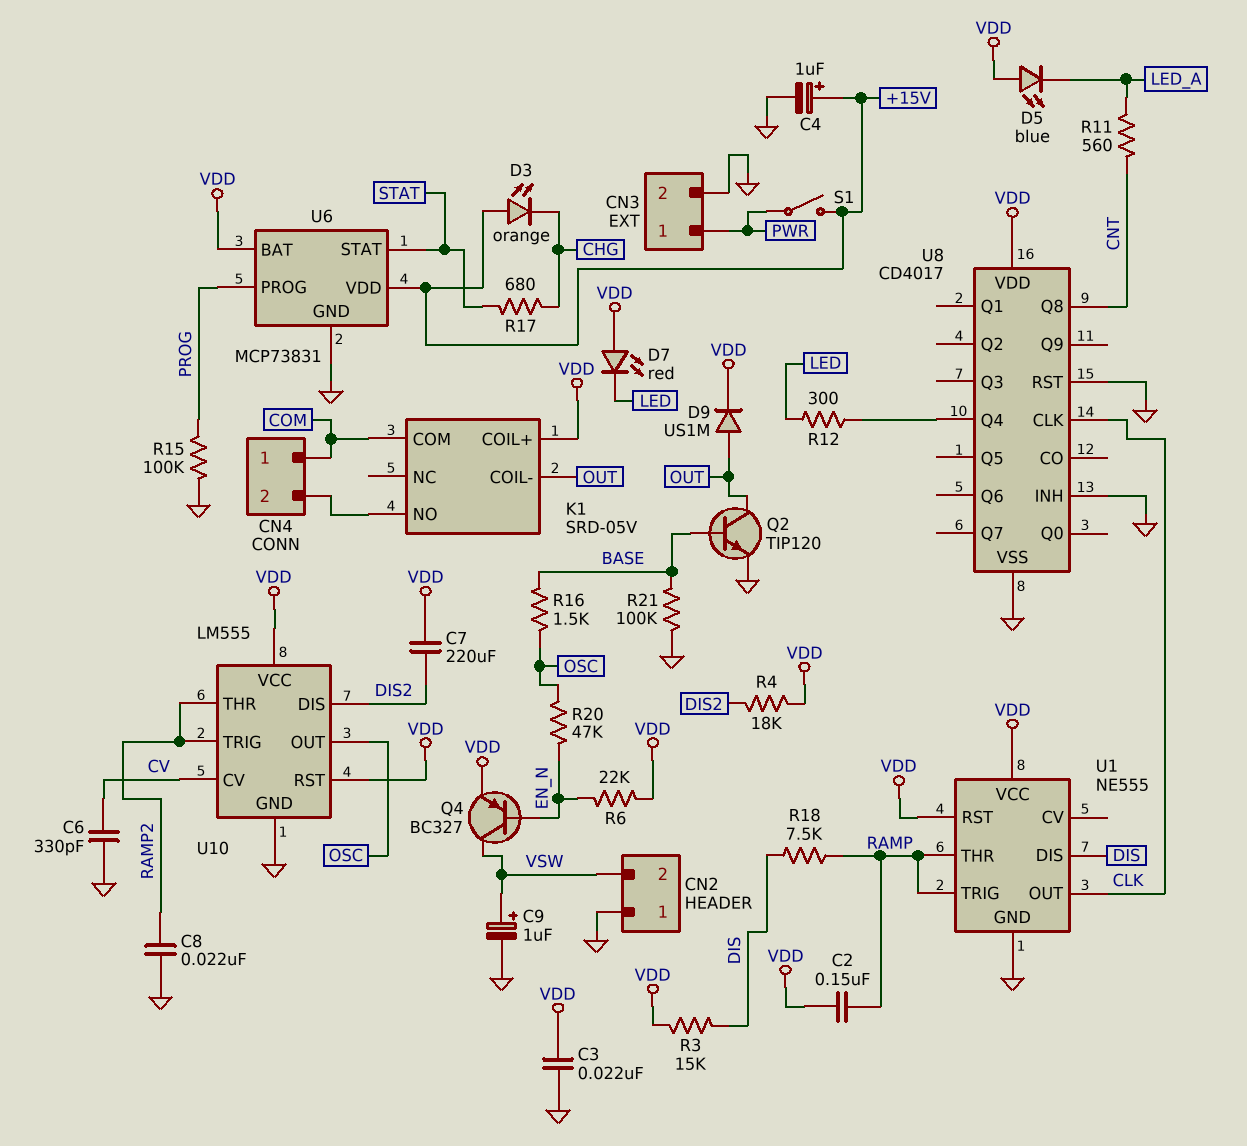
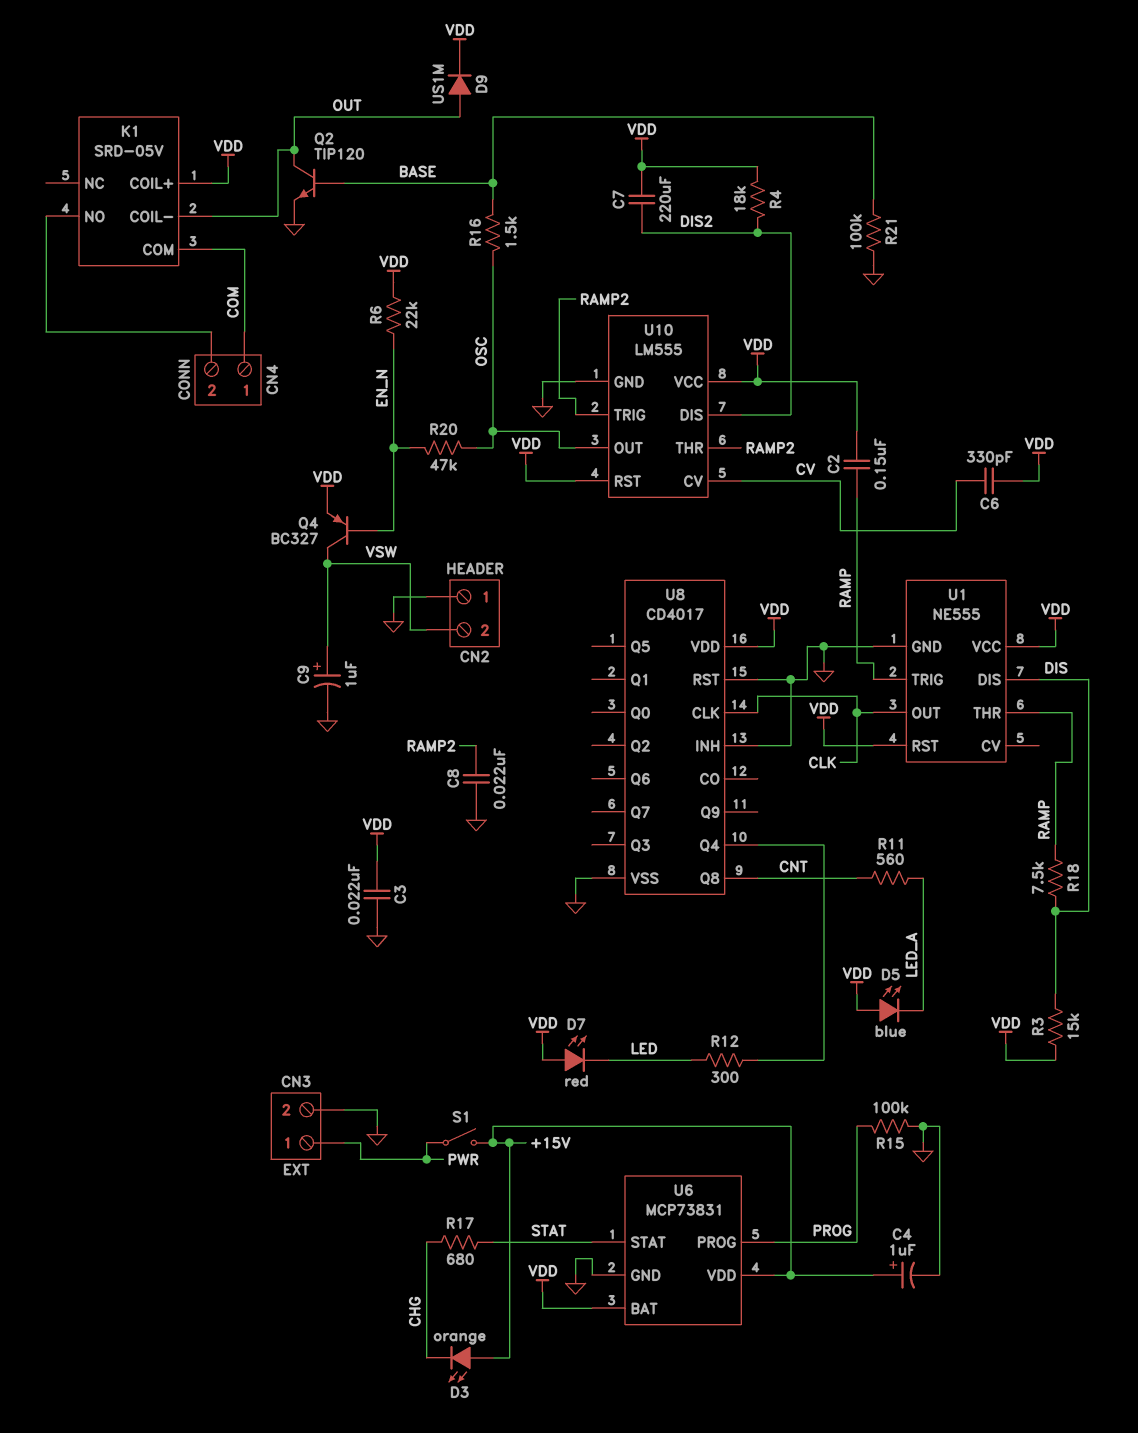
C6: 330pF (CV, GND) -> 330pF (CV, VDD)

